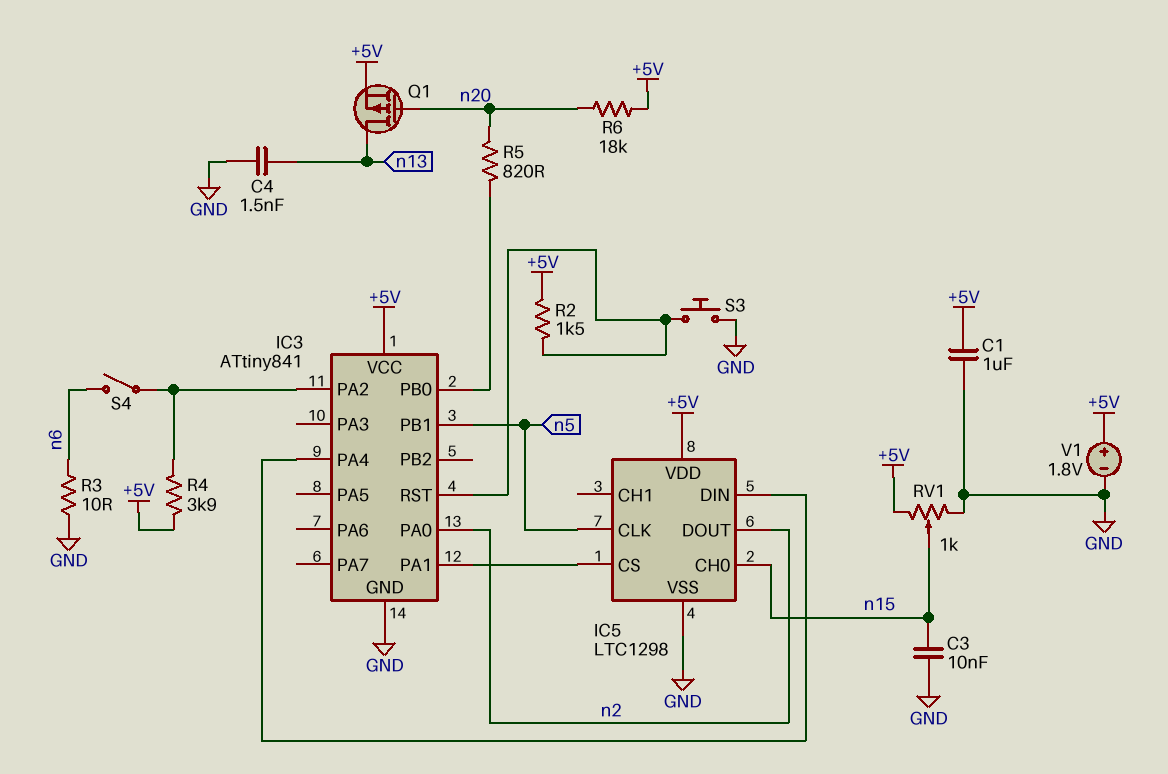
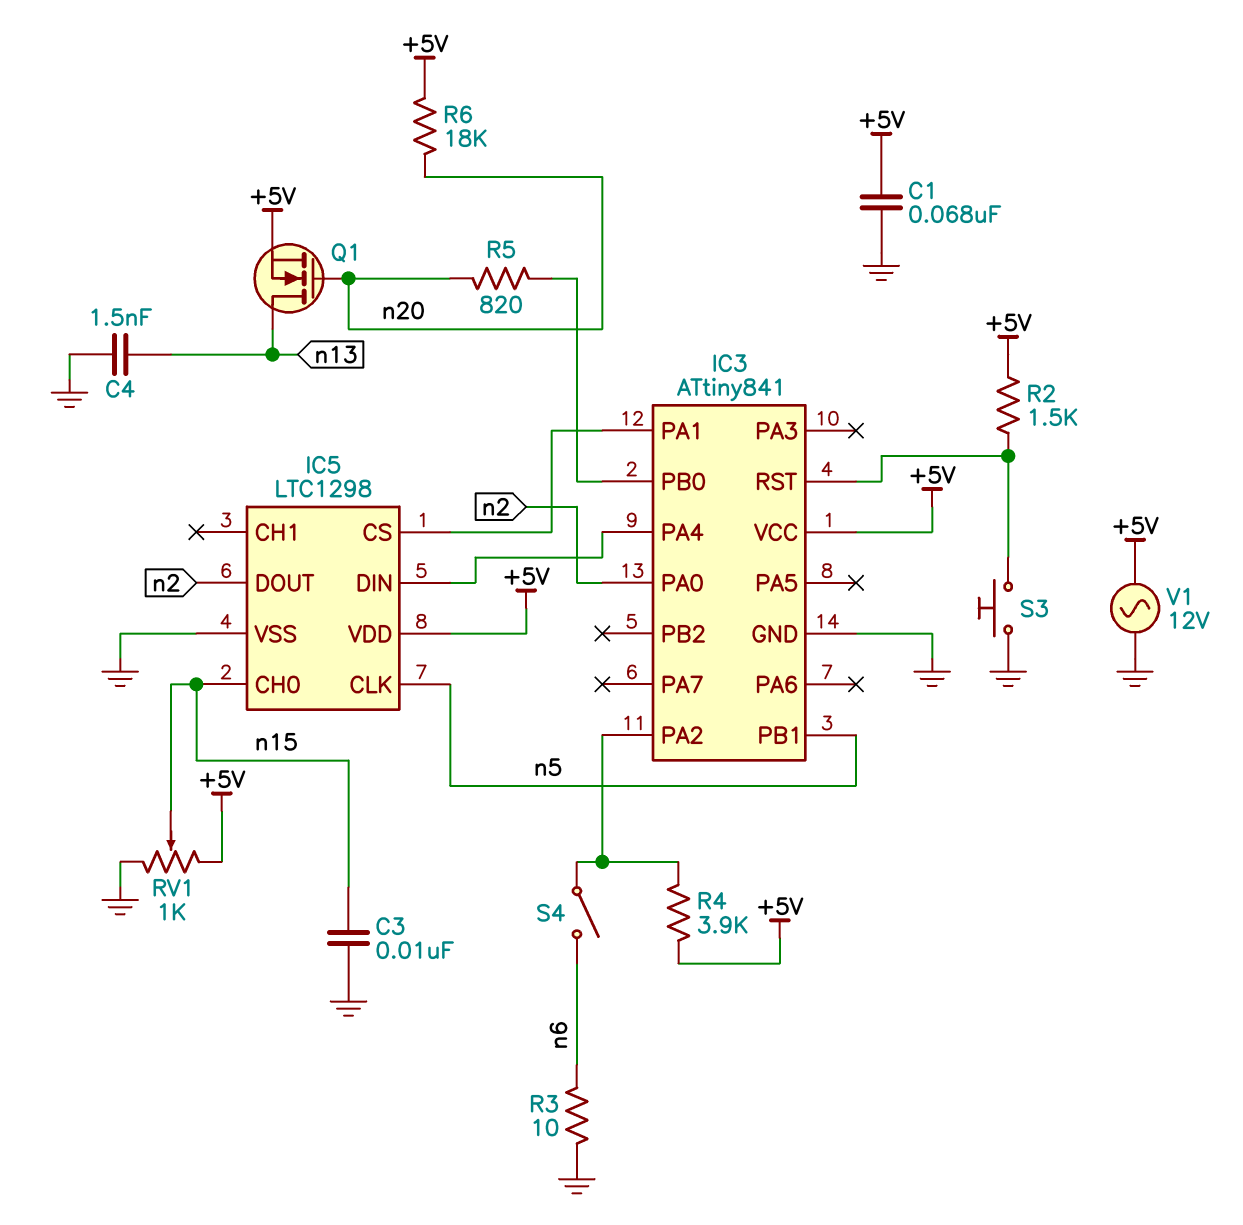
C1: 1uF (+5V, GND) -> 68nF (+5V, GND)
Q1: PMOS (G n20, D n13, S +5V) -> NMOS (G n20, D n13, S +5V)
V1: 1.8V (plus +5V, minus GND) -> AC 12V (+5V, GND)

